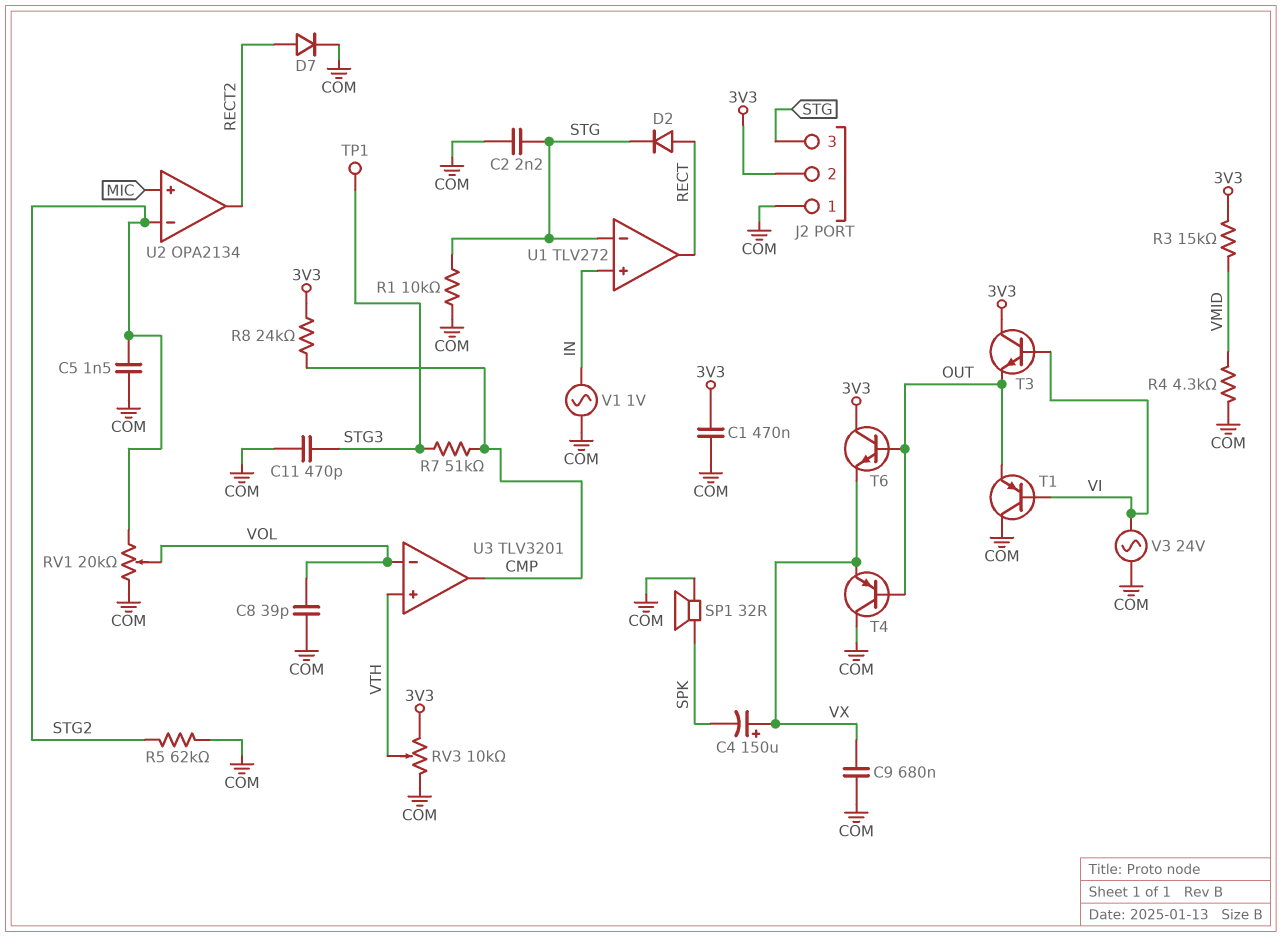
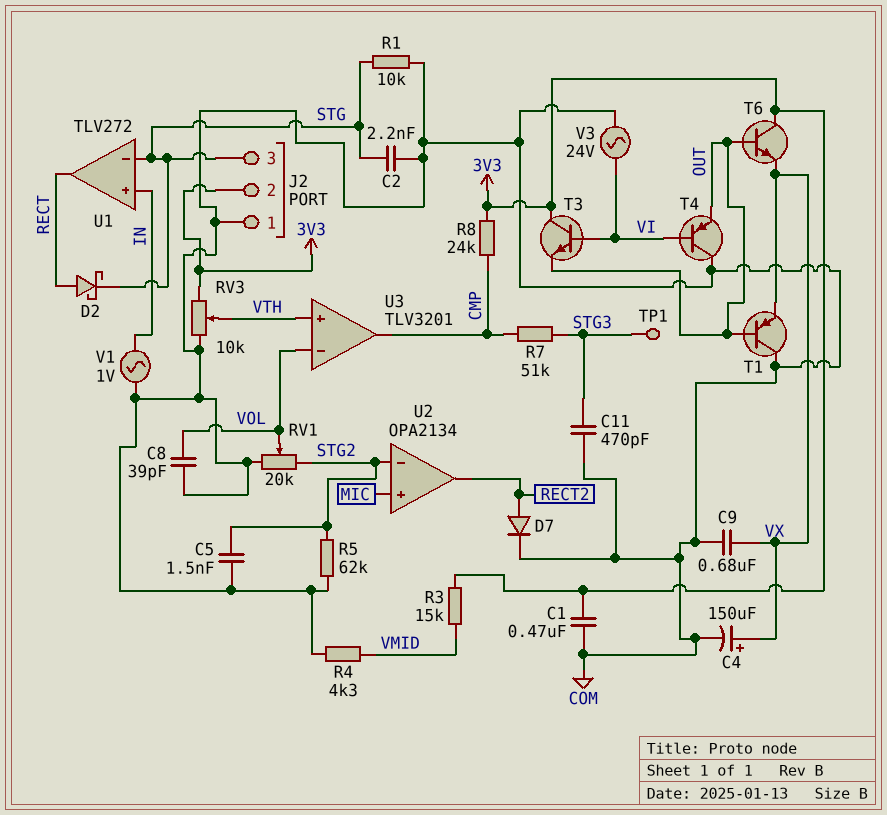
C4: 150uF (plus VX, minus SPK) -> 150uF (plus VX, minus COM)
D2: diode (A RECT, K STG) -> schottky (A RECT, K STG)
SP1: speaker 32R (COM, SPK) -> none
T1: PNP (B VI, C COM, E OUT) -> PNP (B OUT, C COM, E VX)
T4: PNP (B OUT, C COM, E VX) -> PNP (B VI, C COM, E OUT)

